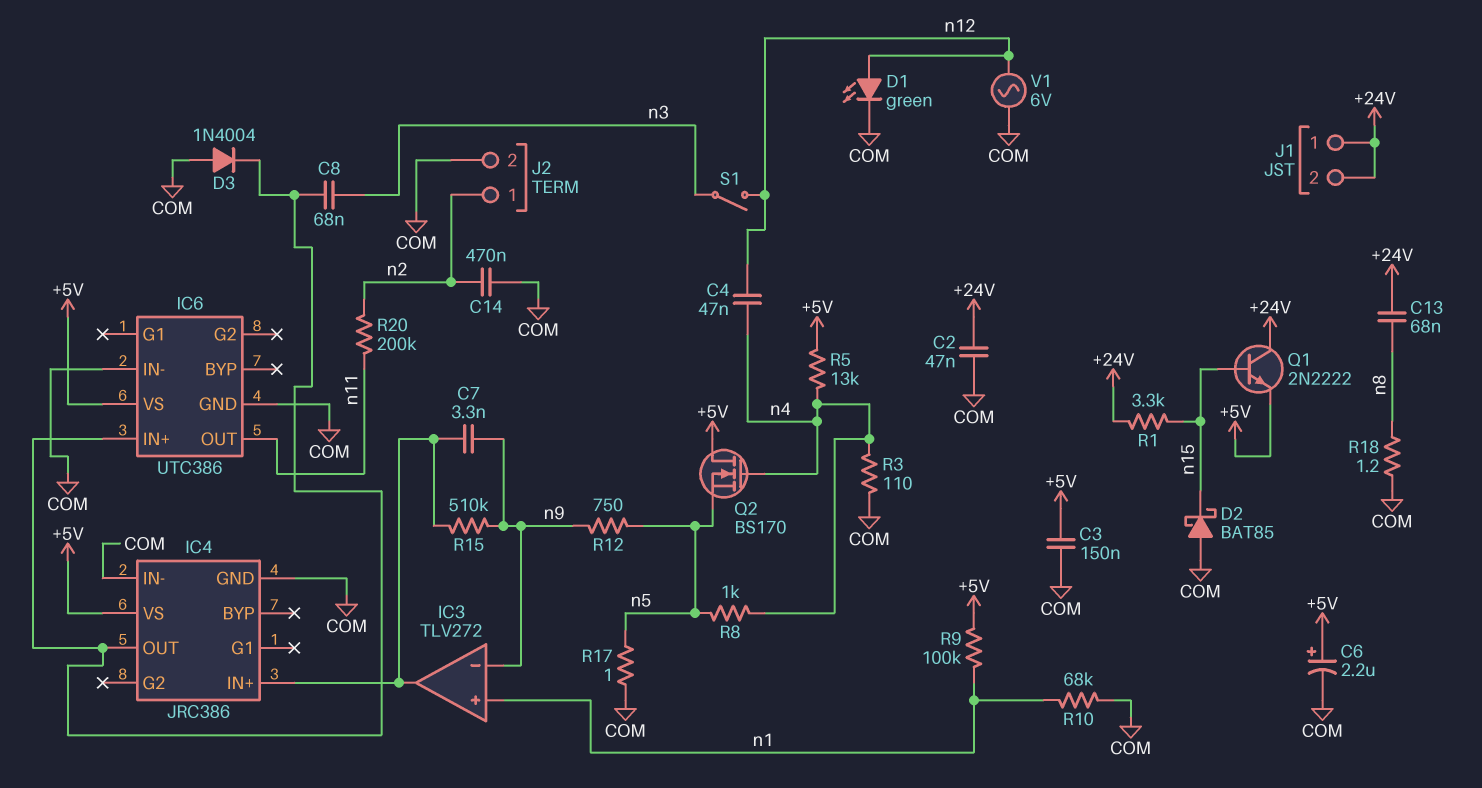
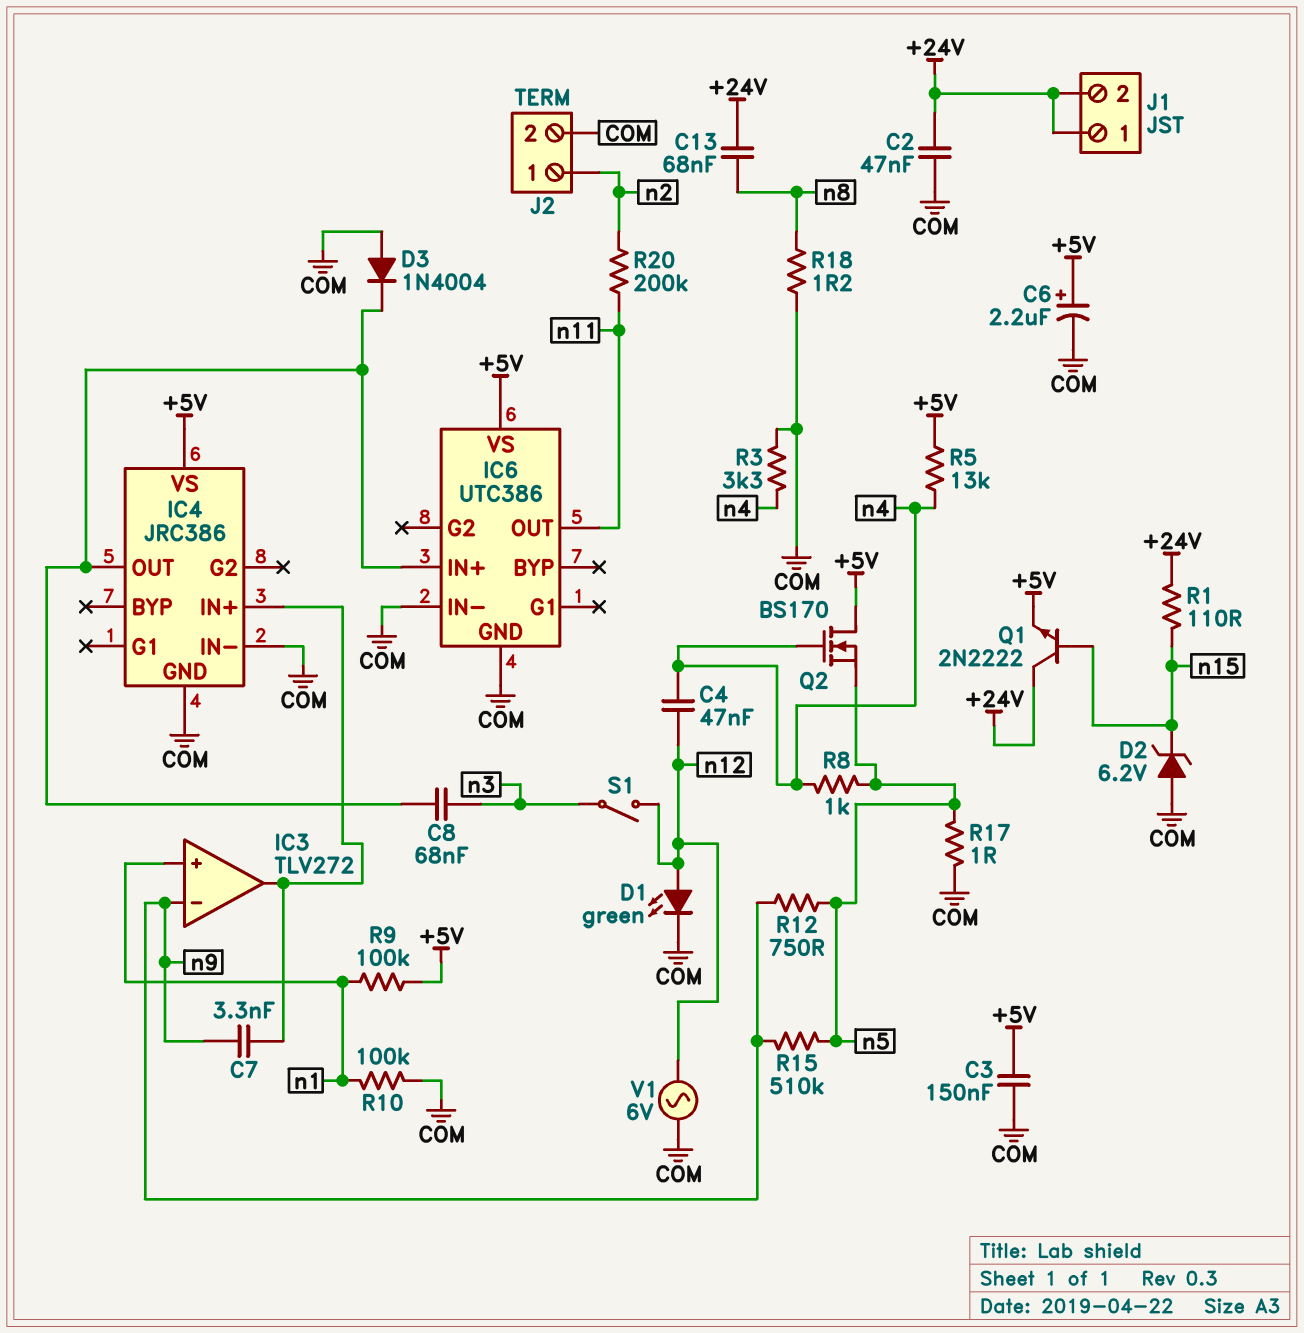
C14: 470nF (COM, n2) -> none
D2: schottky BAT85 (A COM, K n15) -> zener 6.2V (A COM, K n15)
R1: 3.3k (+24V, n15) -> 110 (+24V, n15)
R3: 110 (COM, n4) -> 3.3k (COM, n4)
R10: 68k (COM, n1) -> 100k (COM, n1)
R15: 510k (IC3/out, n9) -> 510k (n5, n9)

